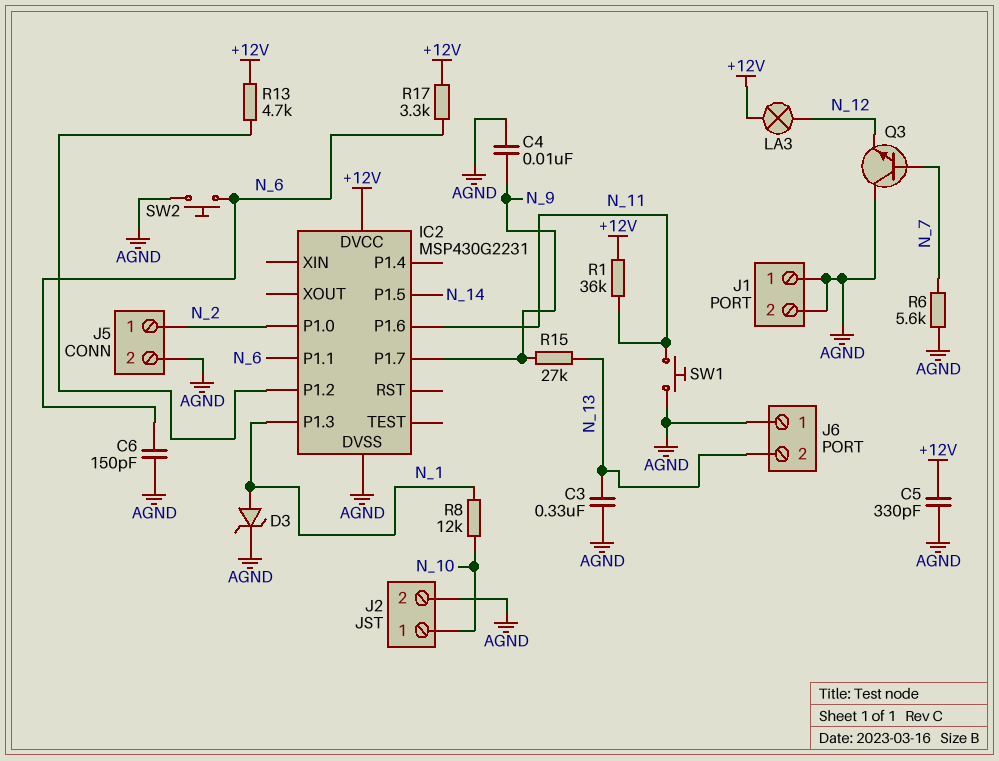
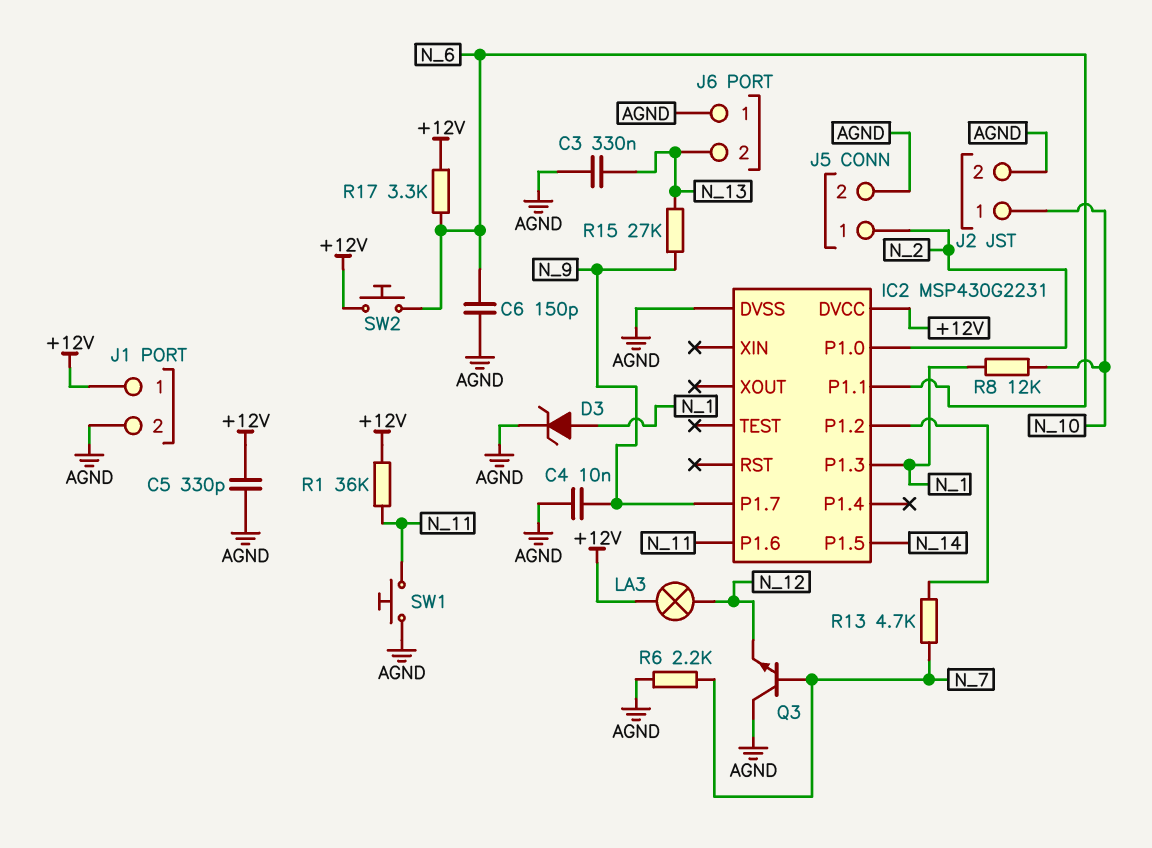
J1 pin 1: AGND -> +12V
R6: 5.6k (AGND, N_7) -> 2.2k (AGND, N_7)
R13: 4.7k (+12V, IC2/P1.2) -> 4.7k (IC2/P1.2, N_7)
SW2: button (AGND, N_6) -> button (+12V, N_6)

